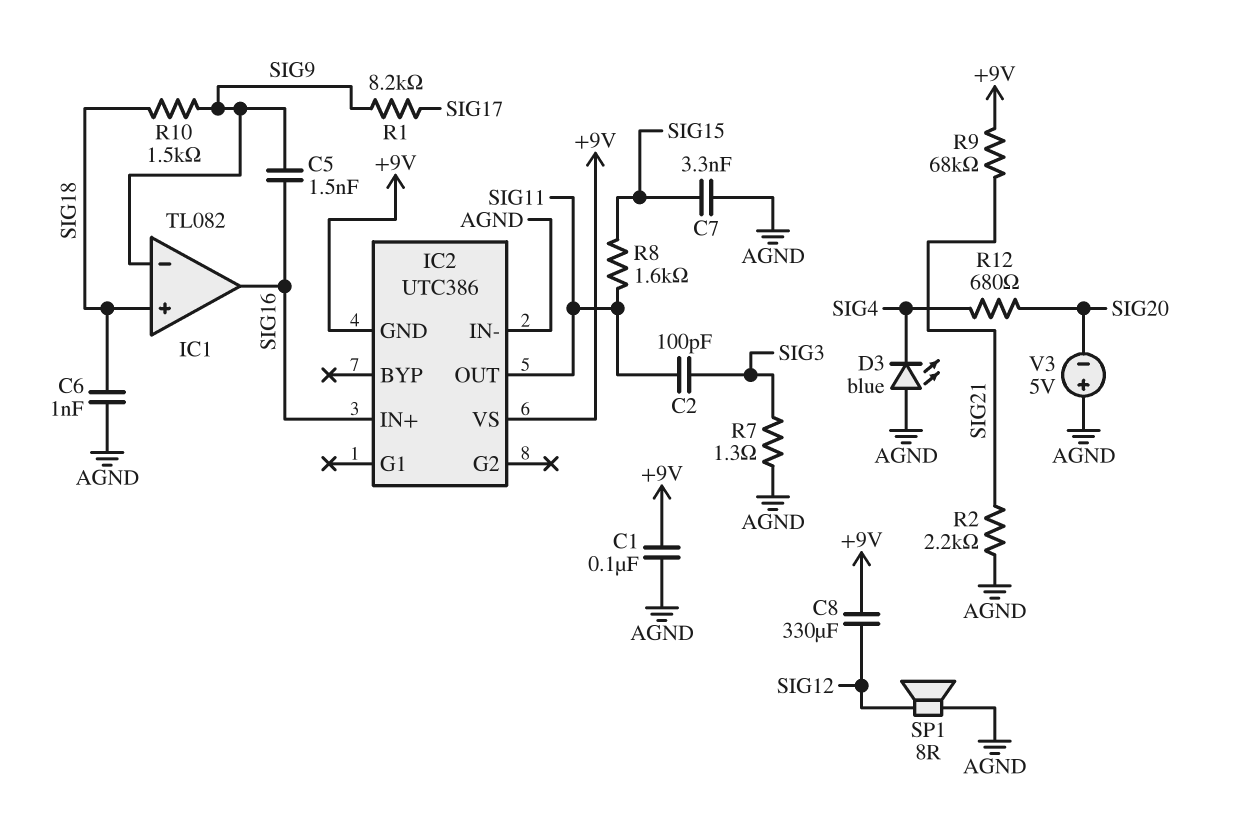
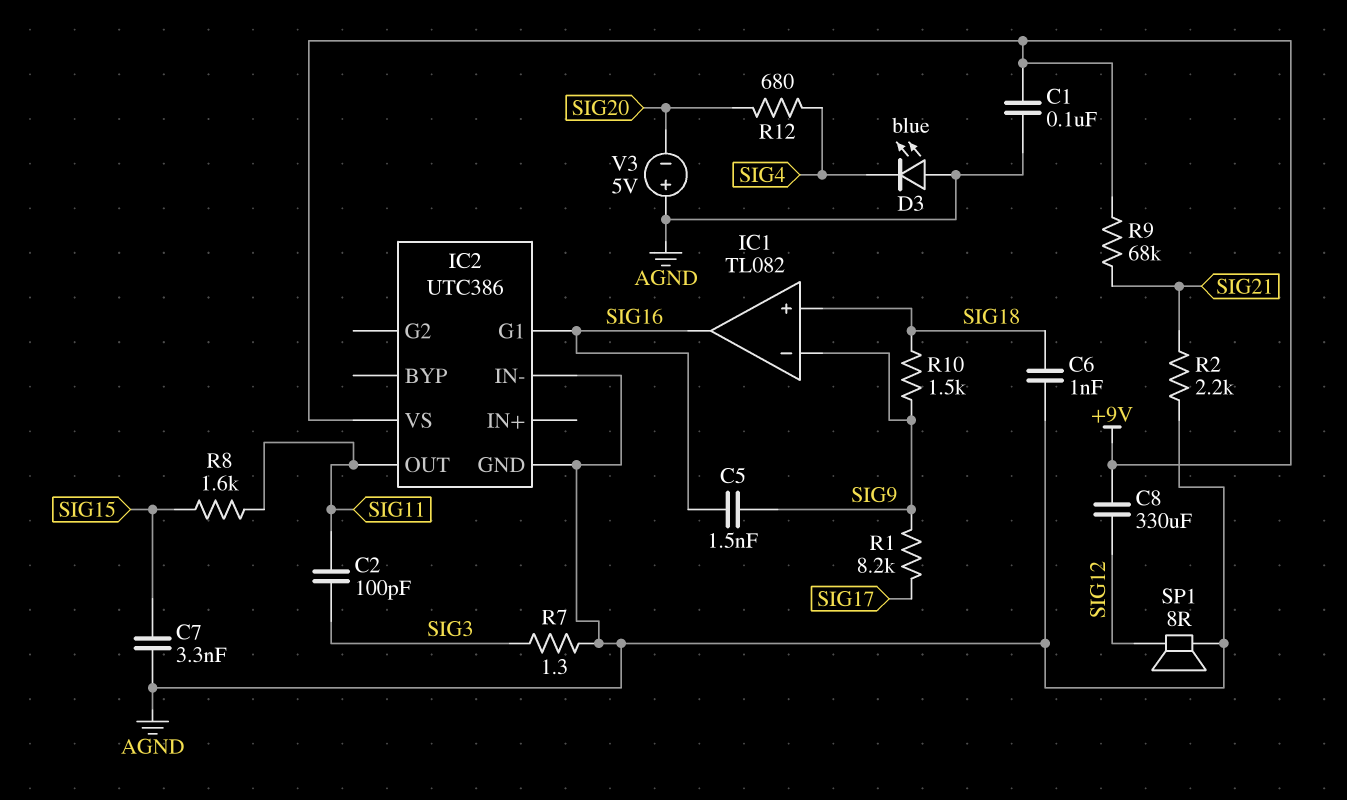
IC2 pin G1: none -> SIG16
IC2 pin GND: +9V -> AGND
IC2 pin IN+: SIG16 -> none

